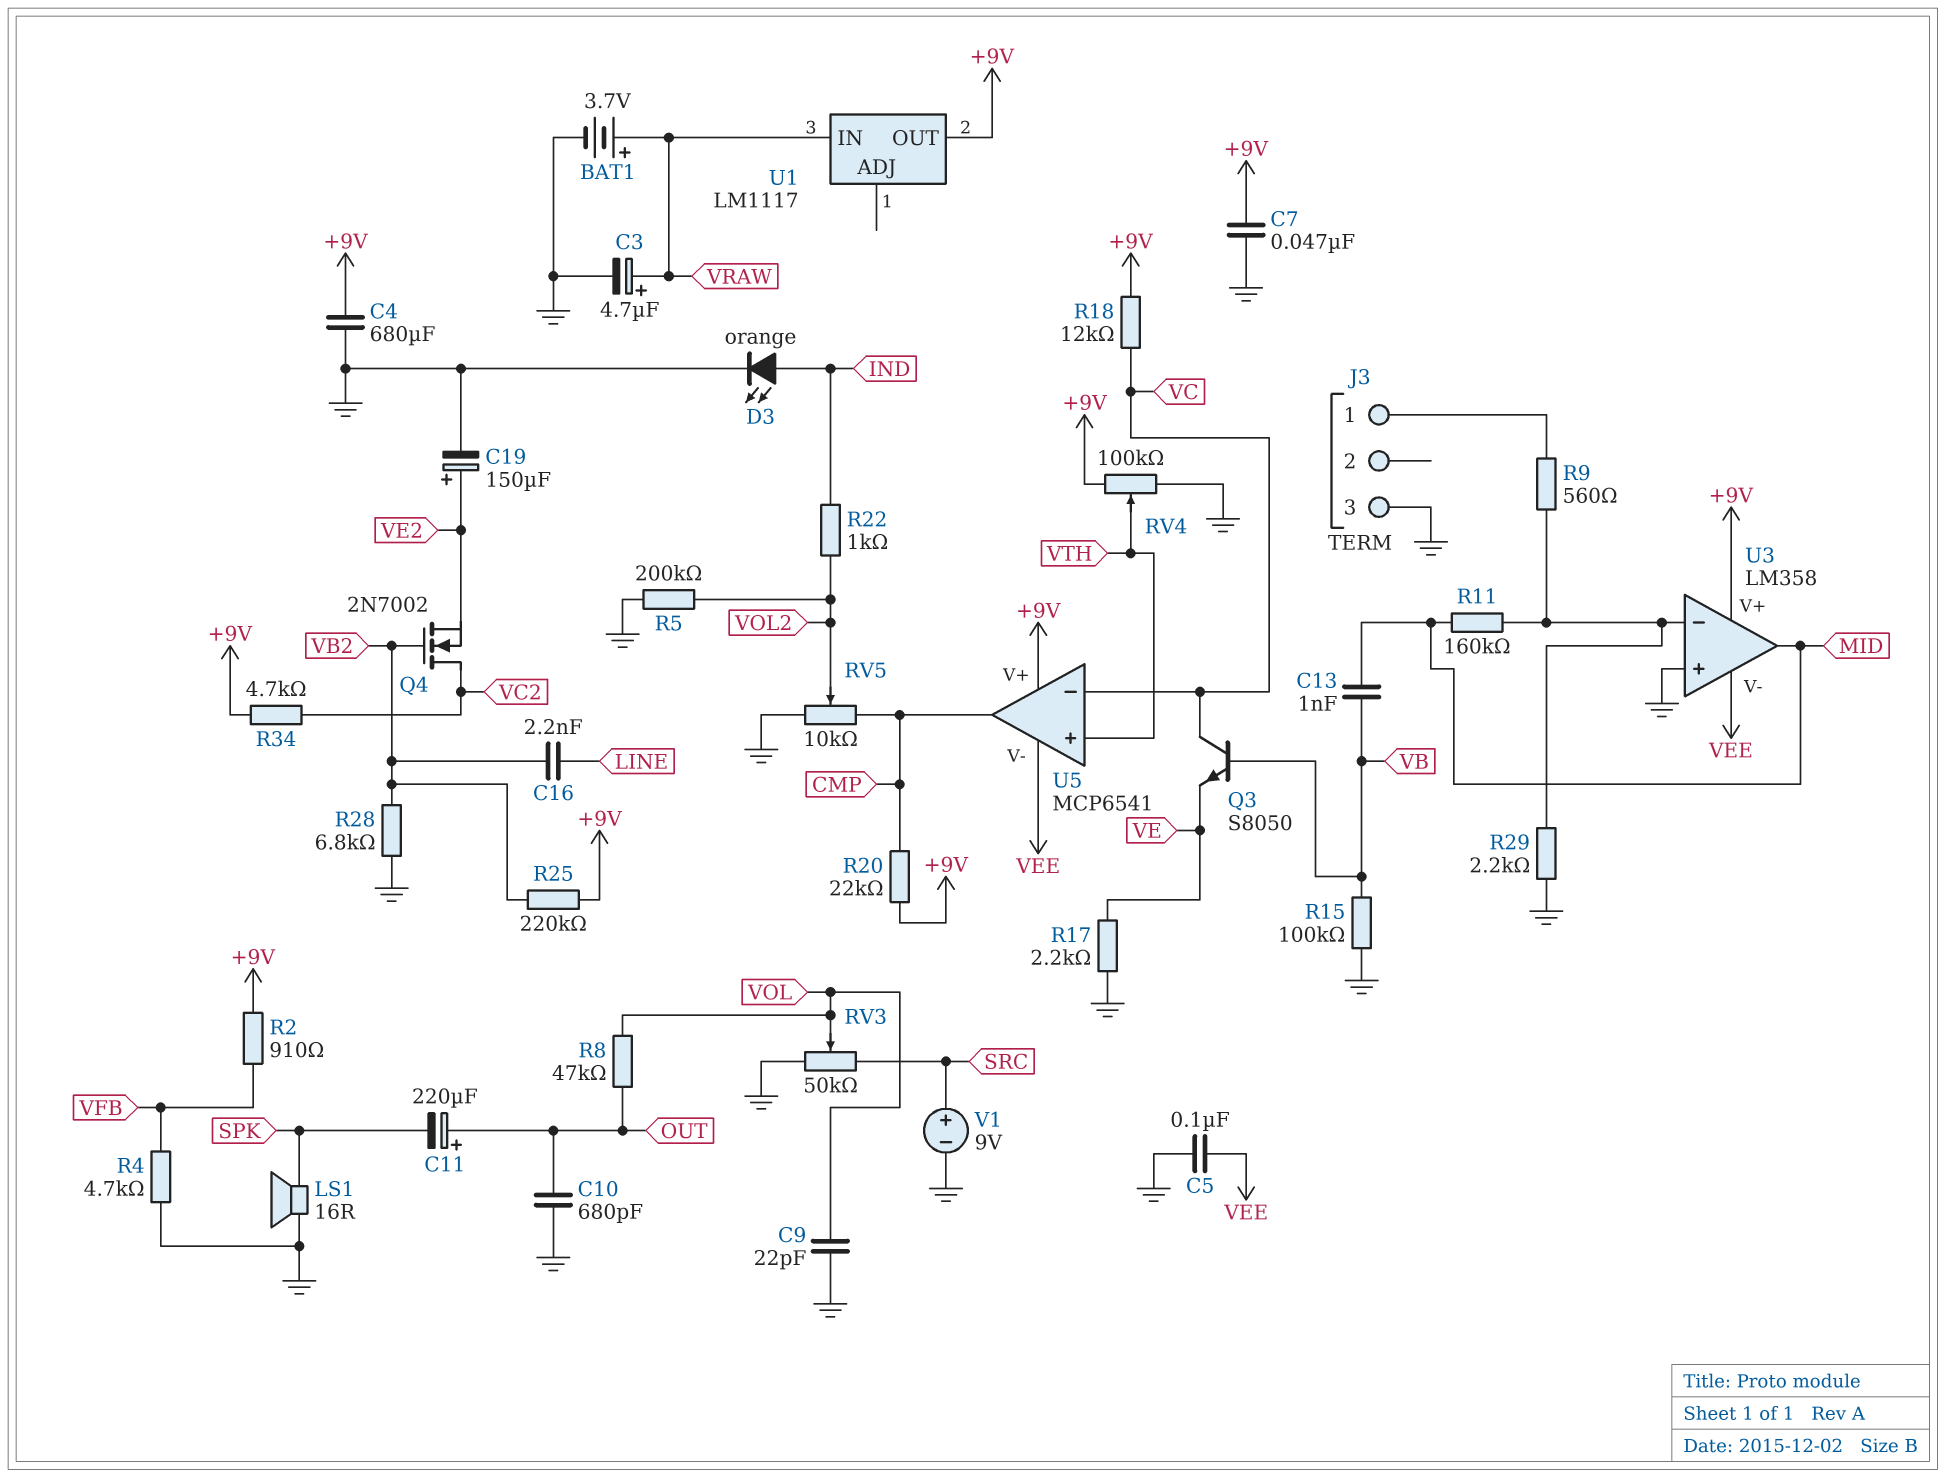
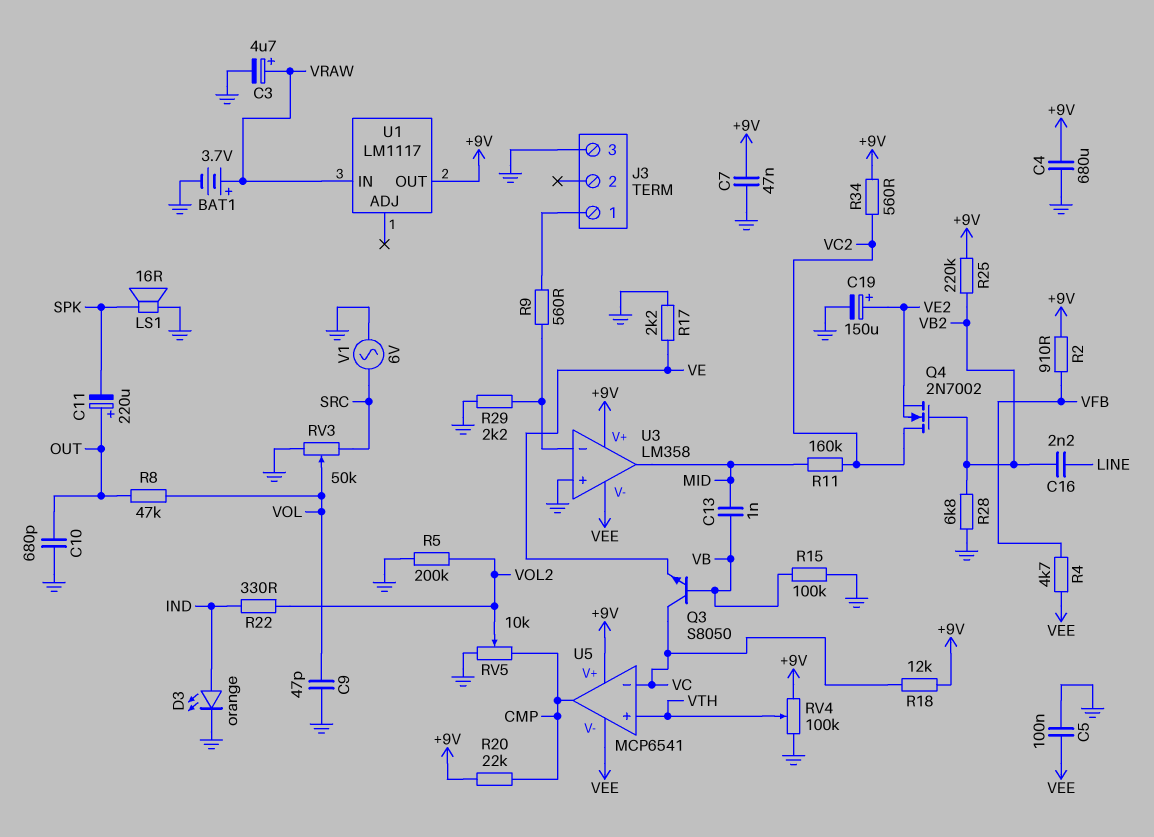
C9: 22pF (GND, VOL) -> 47pF (GND, VOL)
R4: 4.7k (GND, VFB) -> 4.7k (VEE, VFB)
R11: 160k (MID, U3/in-) -> 160k (MID, VC2)
R22: 1k (IND, VOL2) -> 330 (IND, VOL2)
R34: 4.7k (+9V, VC2) -> 560 (+9V, VC2)
V1: 9V (plus SRC, minus GND) -> AC 6V (GND, SRC)

